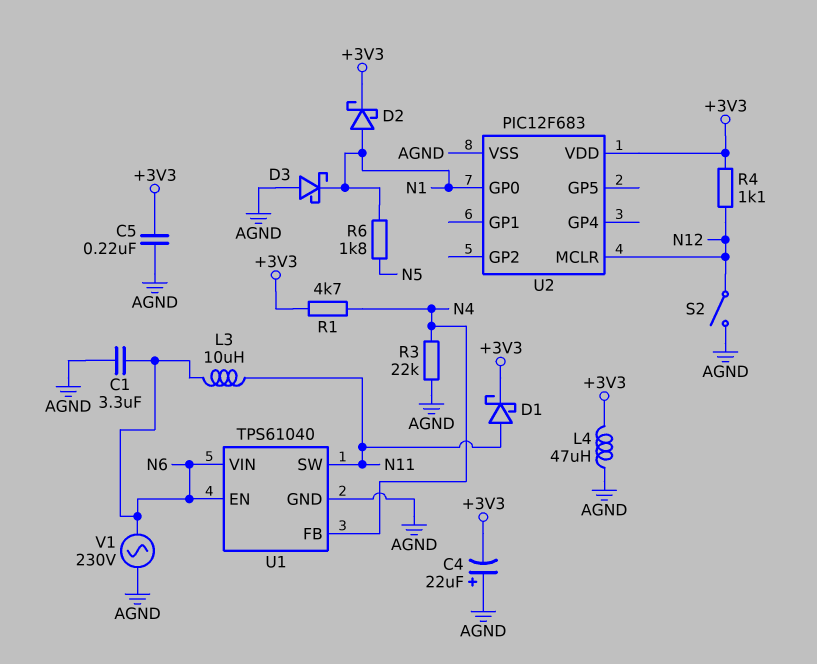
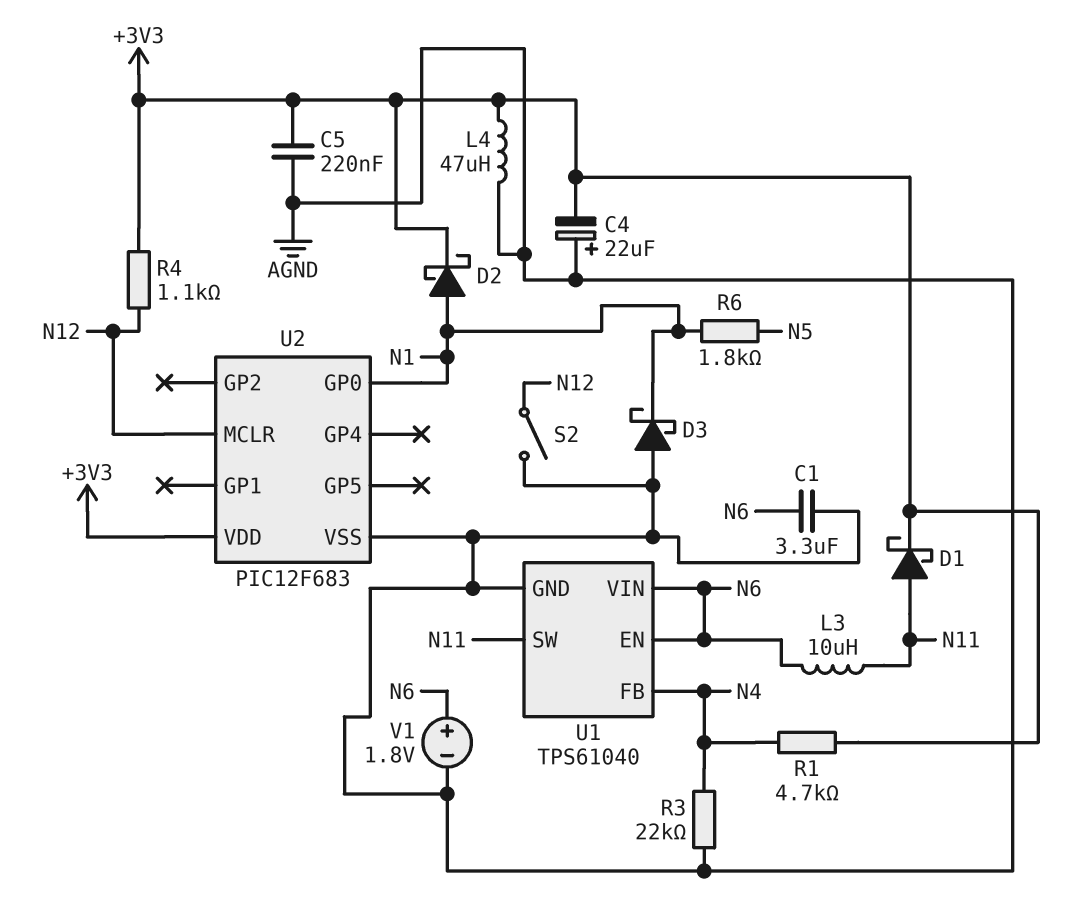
V1: AC 230V (AGND, N6) -> 1.8V (plus N6, minus AGND)

